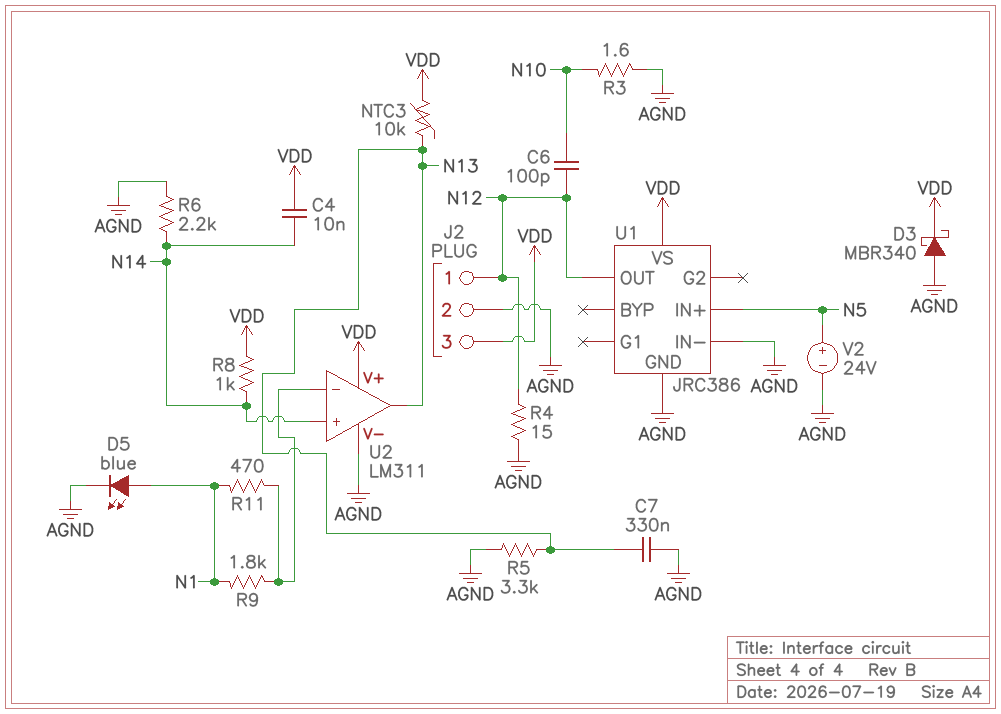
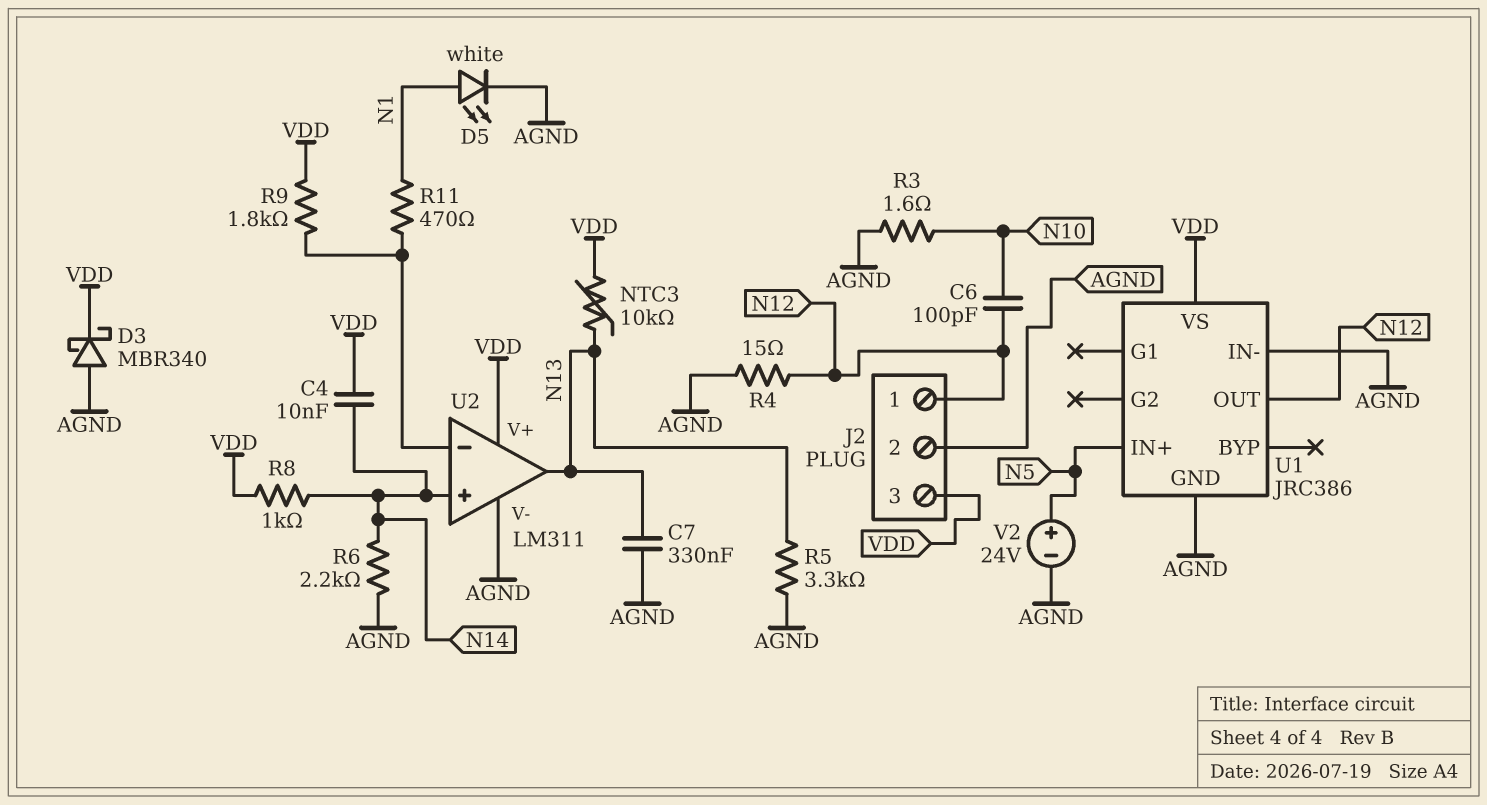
D5: LED blue (A N1, K AGND) -> LED white (A N1, K AGND)
R9: 1.8k (N1, U2/in-) -> 1.8k (U2/in-, VDD)

